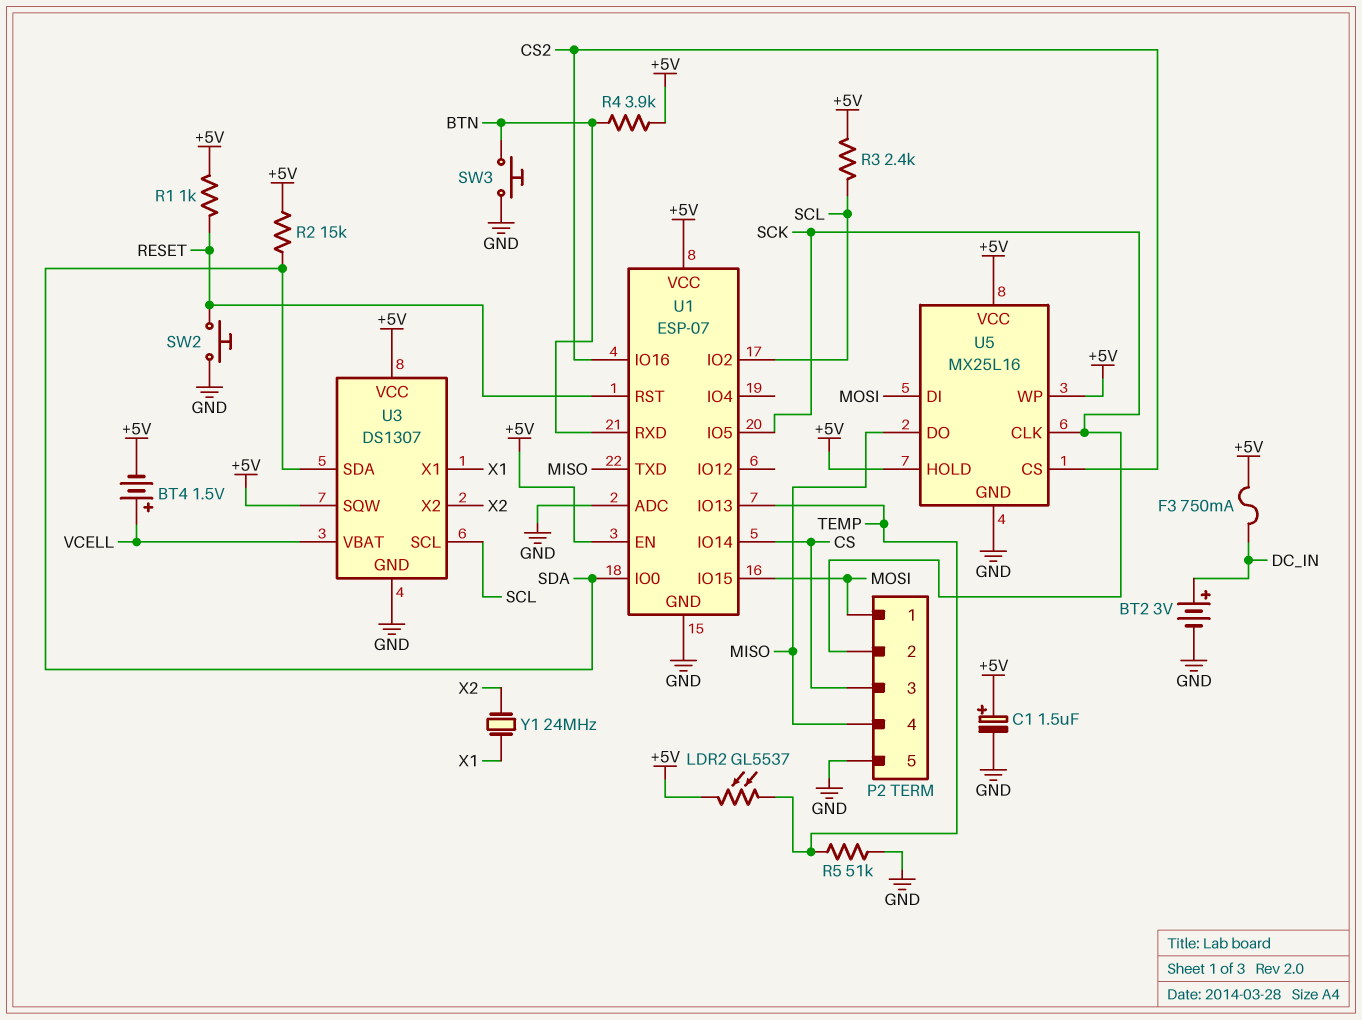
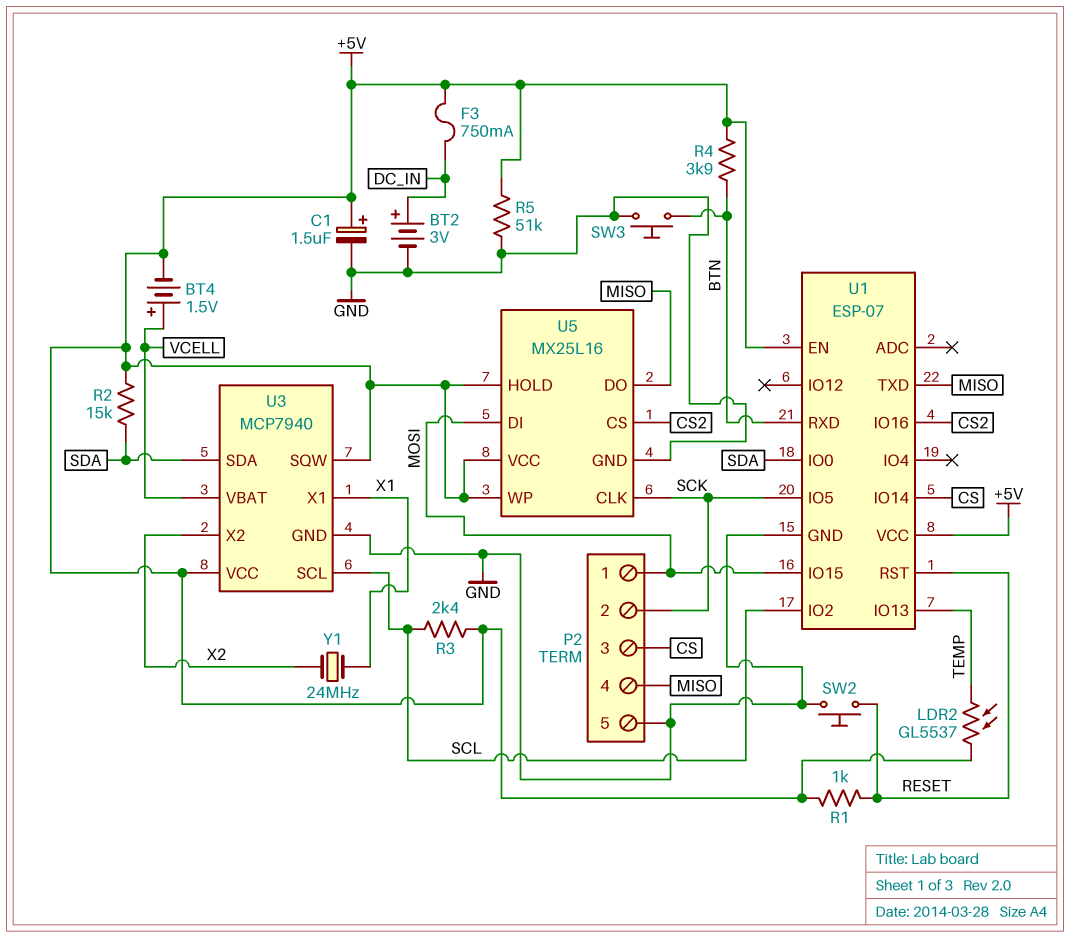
R5: 51k (GND, TEMP) -> 51k (+5V, GND)
U1 pin ADC: GND -> none
U3: DS1307 -> MCP7940

